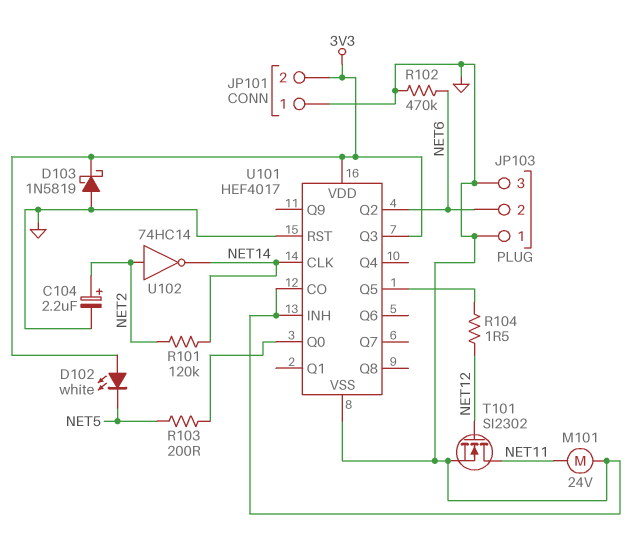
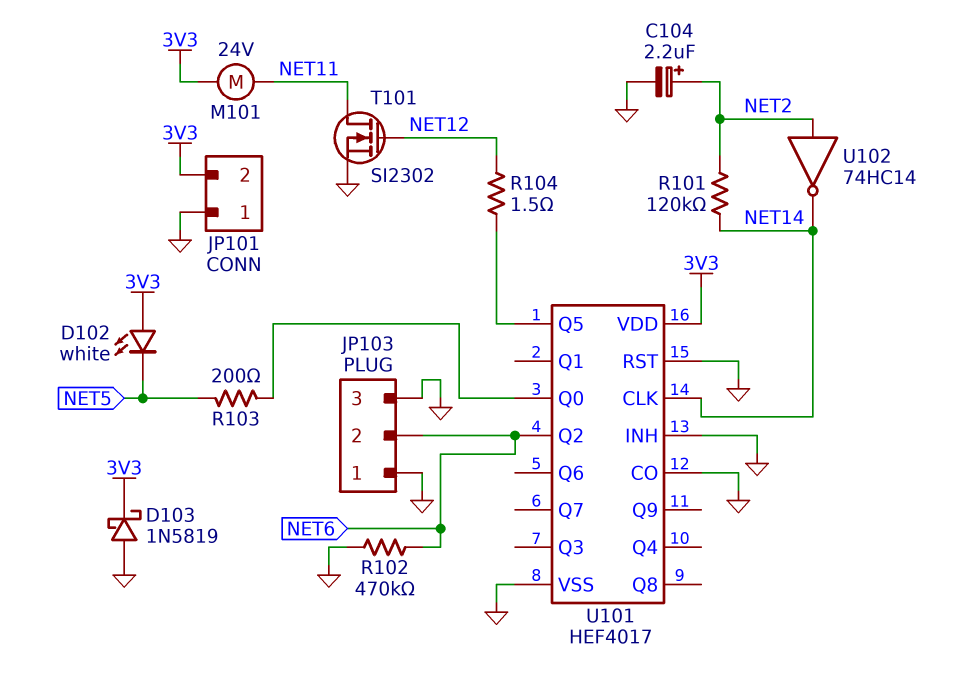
M101: motor 24V (GND, NET11) -> motor 24V (3V3, NET11)
U101 pin Q3: 3V3 -> none

